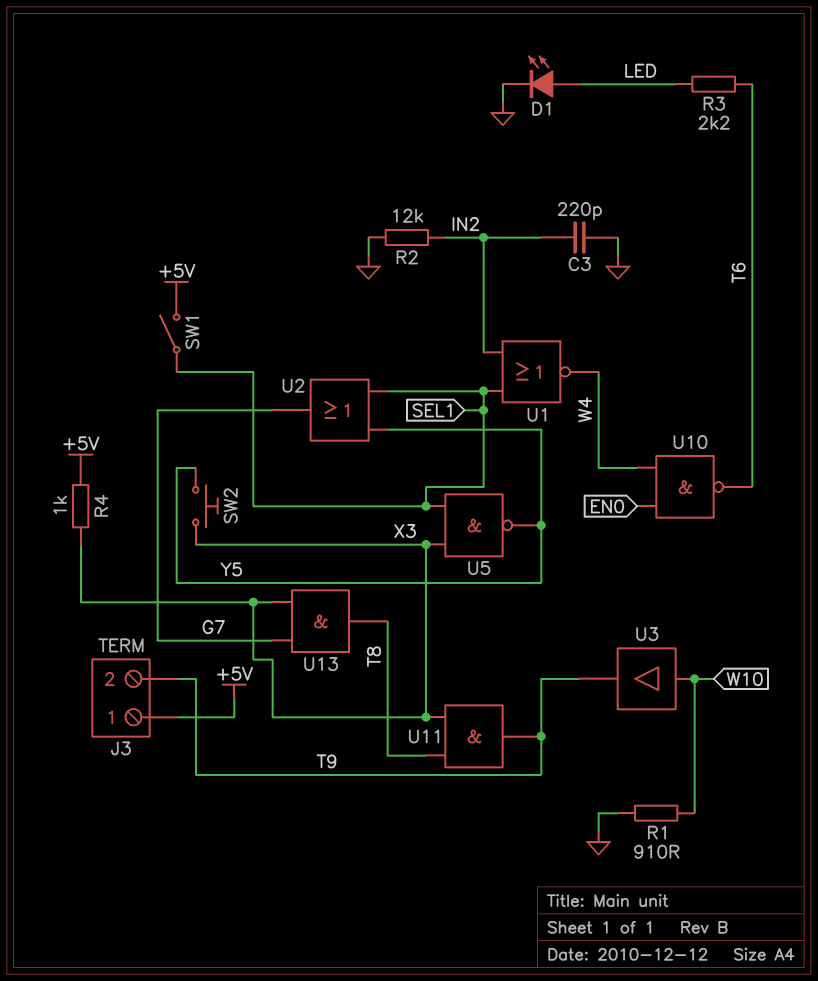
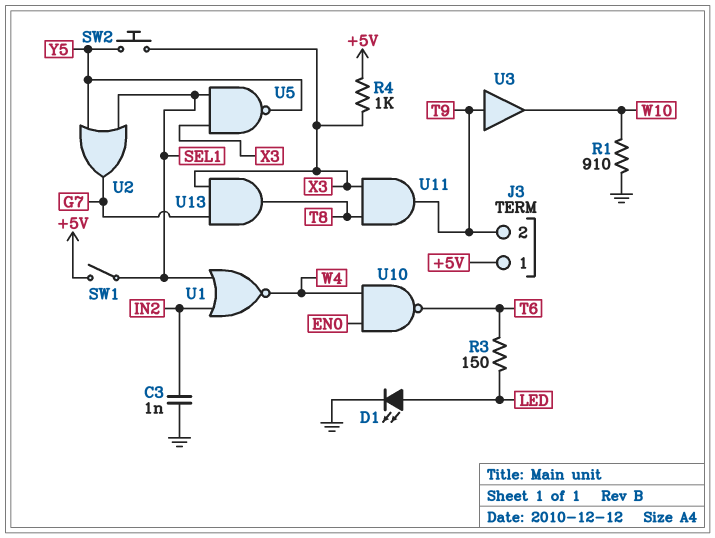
C3: 220pF (GND, IN2) -> 1nF (GND, IN2)
R2: 12k (GND, IN2) -> none
R3: 2.2k (LED, T6) -> 150 (LED, T6)
U3: buffer (in W10, out T9) -> buffer (in T9, out W10)

